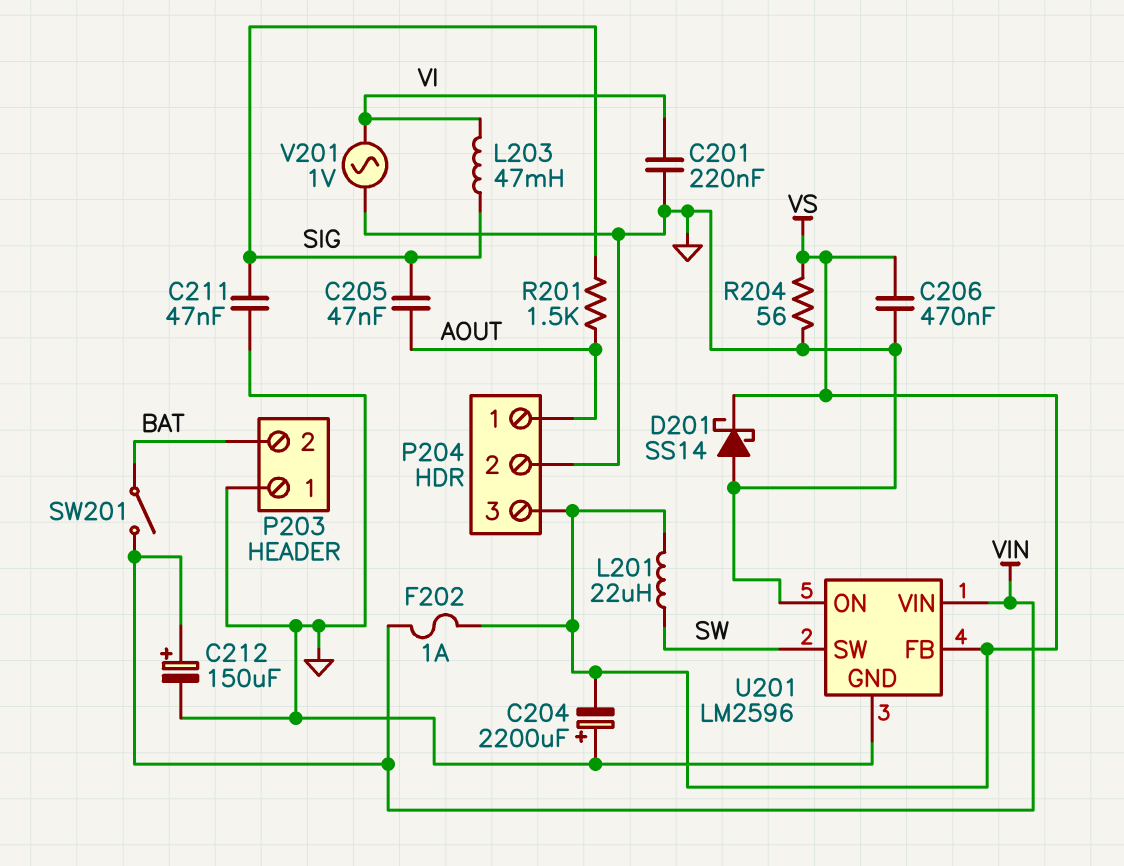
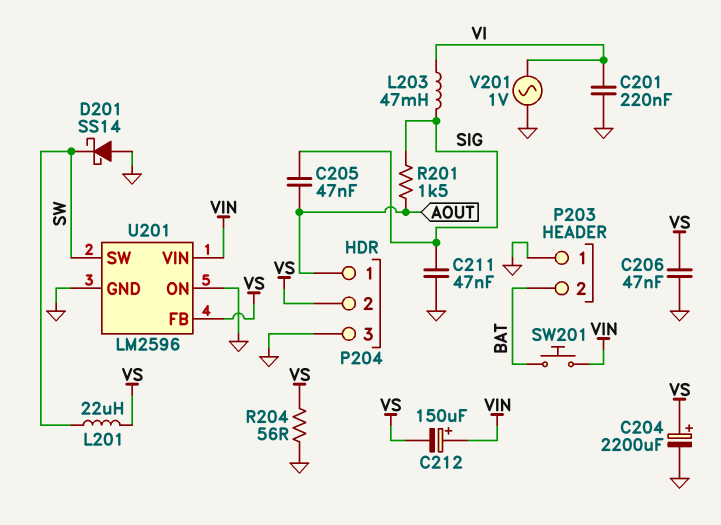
C204: 2200uF (plus GND, minus VS) -> 2200uF (plus VS, minus GND)
C206: 470nF (GND, VS) -> 47nF (GND, VS)
C212: 150uF (plus VIN, minus GND) -> 150uF (plus VIN, minus VS)
D201: schottky SS14 (A GND, K VS) -> schottky SS14 (A GND, K SW)
F202: 1A (VIN, VS) -> none
P204 pin 2: GND -> VS
P204 pin 3: VS -> GND
SW201: switch (BAT, VIN) -> button (BAT, VIN)

